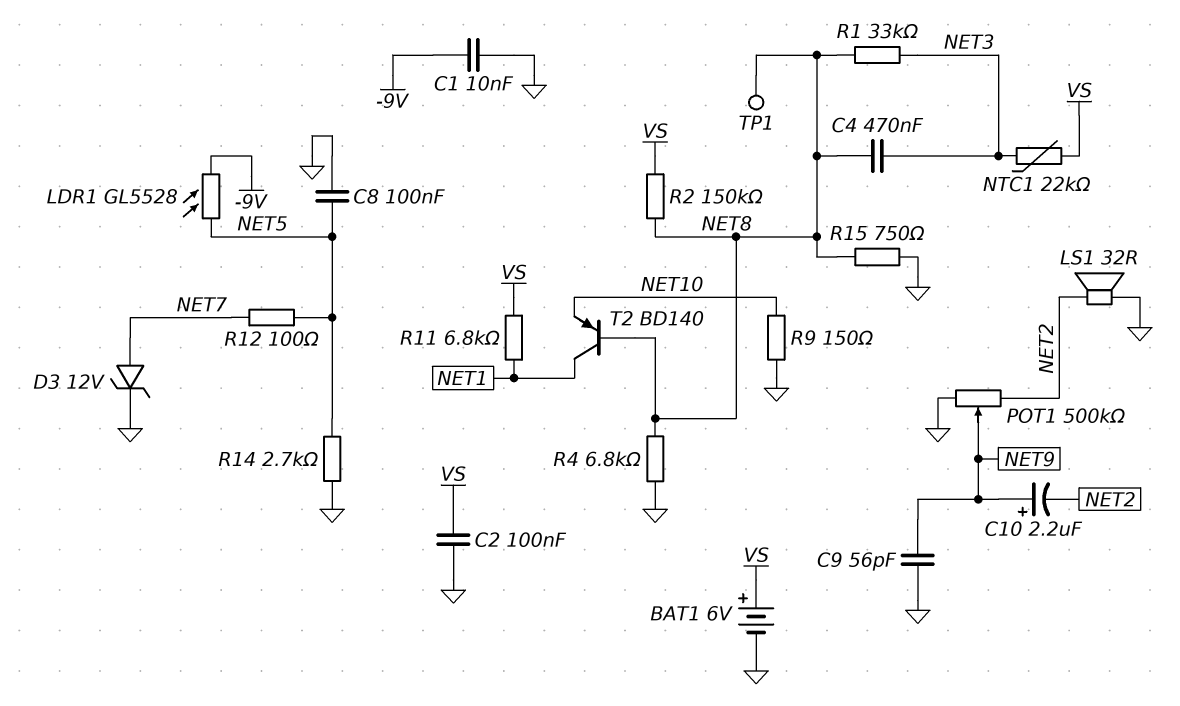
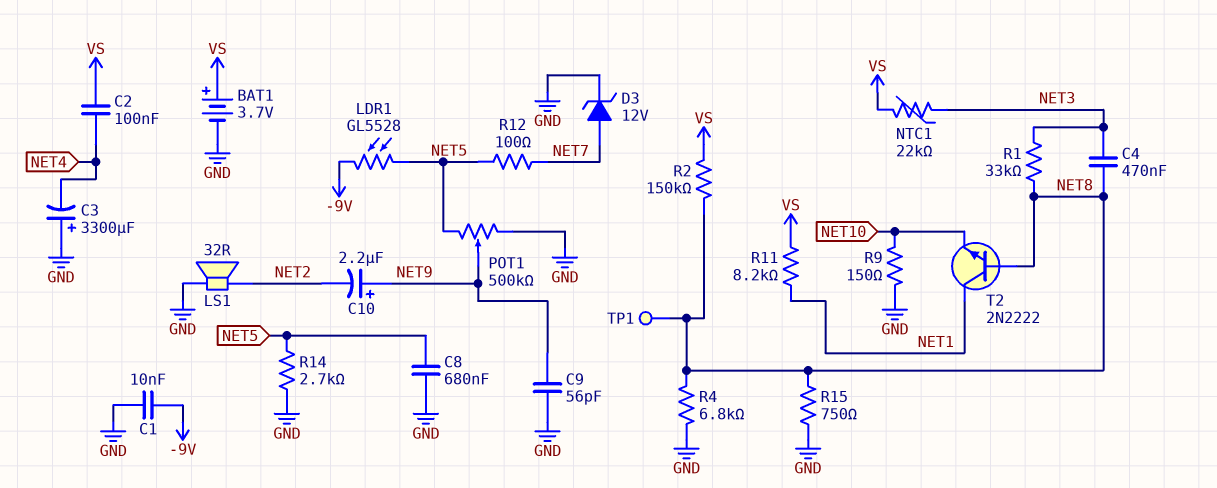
BAT1: 6V (plus VS, minus GND) -> 3.7V (plus VS, minus GND)
C2: 100nF (GND, VS) -> 100nF (NET4, VS)
C3: none -> 3300uF (plus GND, minus NET4)
C8: 100nF (GND, NET5) -> 680nF (GND, NET5)
POT1: 500k (GND, NET2, wiper NET9) -> 500k (GND, NET5, wiper NET9)
R11: 6.8k (NET1, VS) -> 8.2k (NET1, VS)
T2: PNP BD140 (B NET8, C NET1, E NET10) -> NPN 2N2222 (B NET8, C NET1, E NET10)

